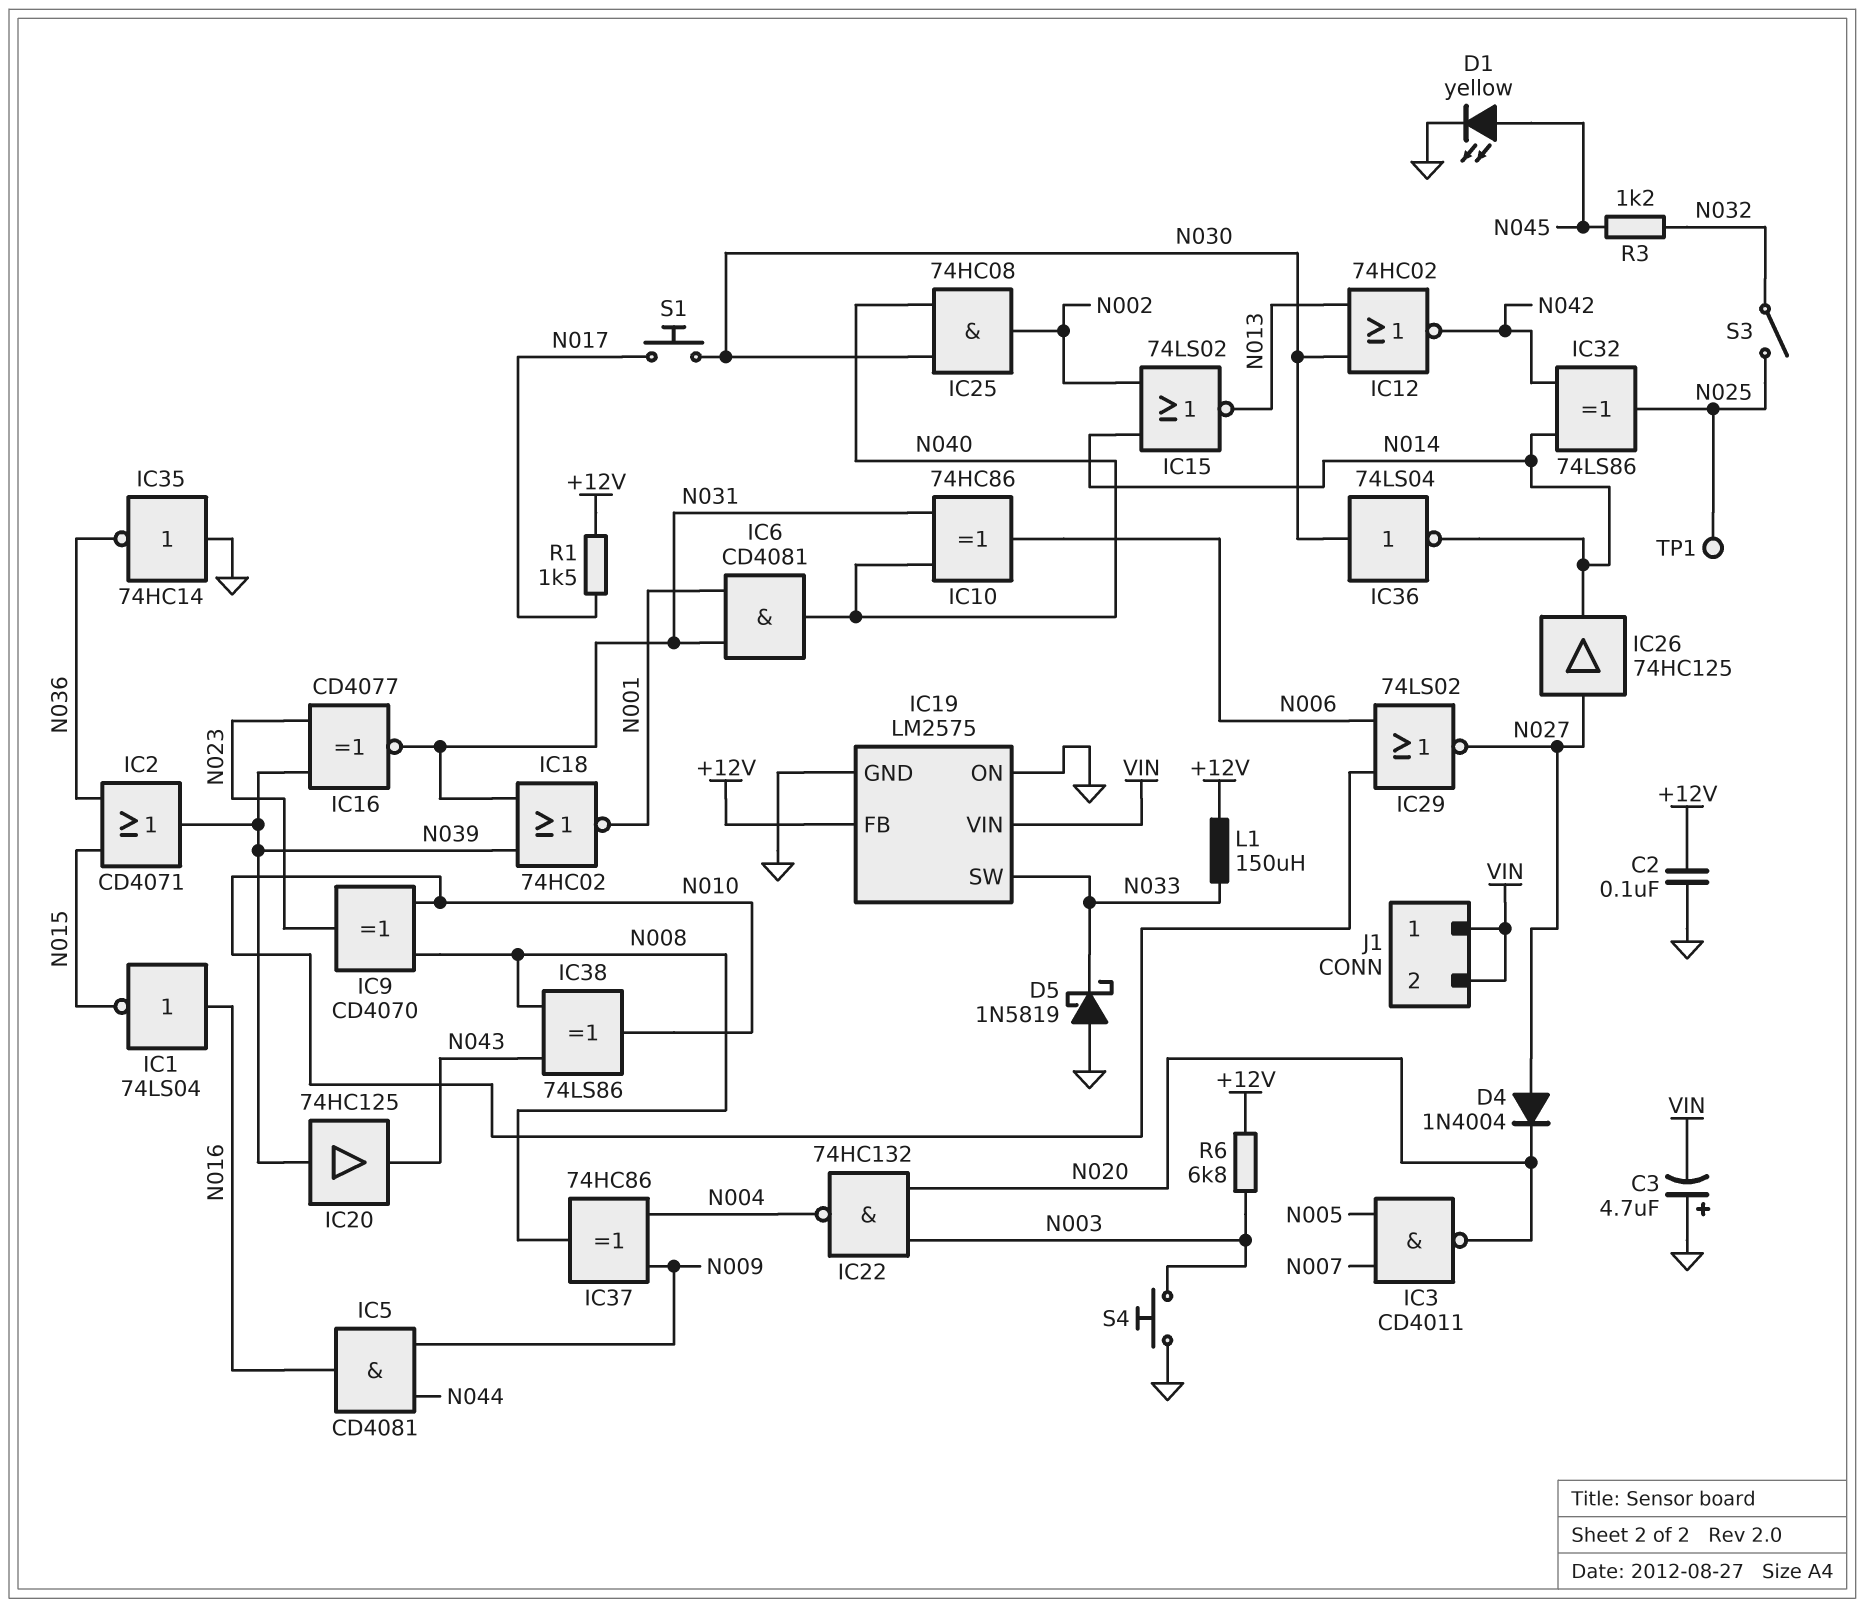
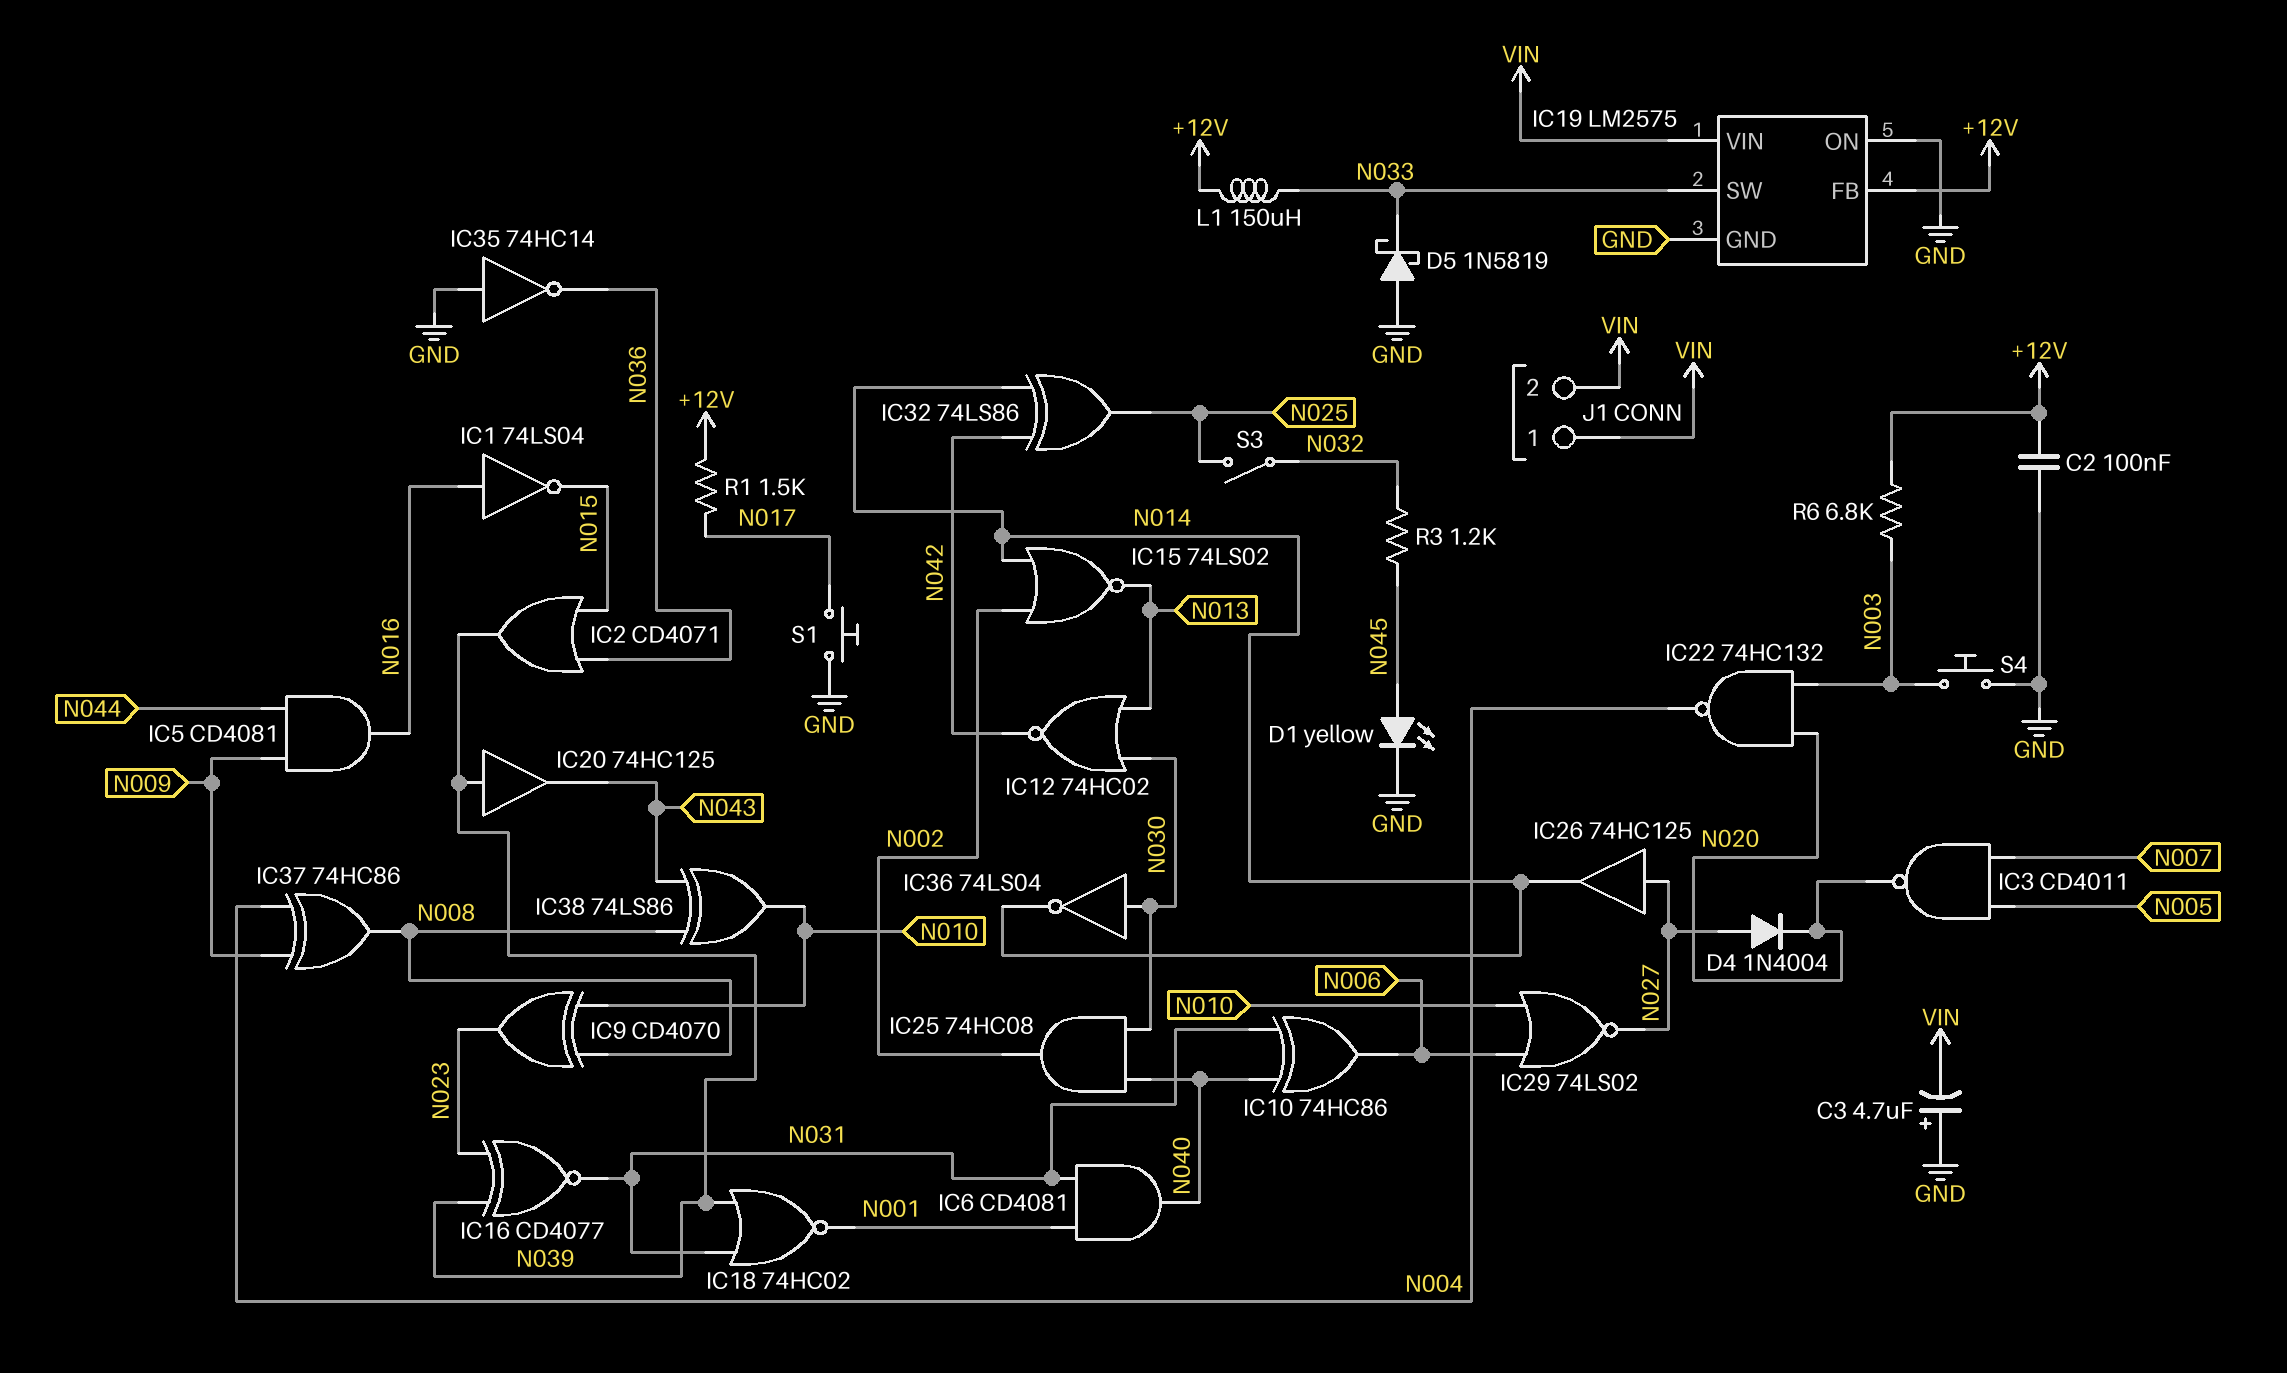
S1: button (N017, N030) -> button (GND, N017)
TP1: test point (N025) -> none

